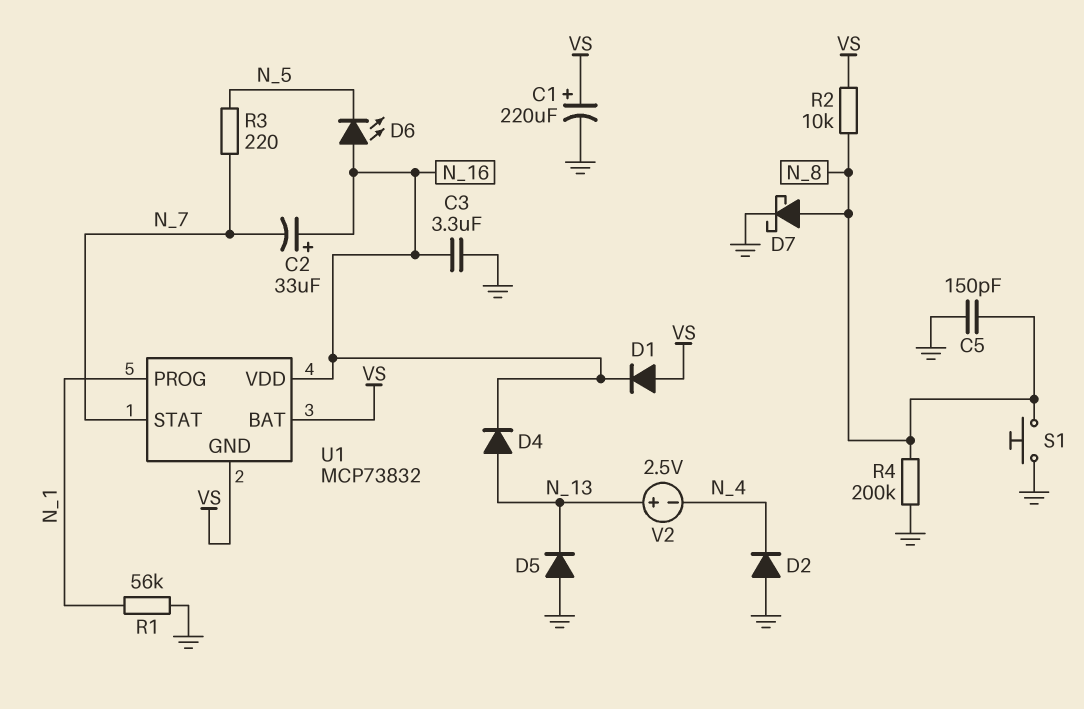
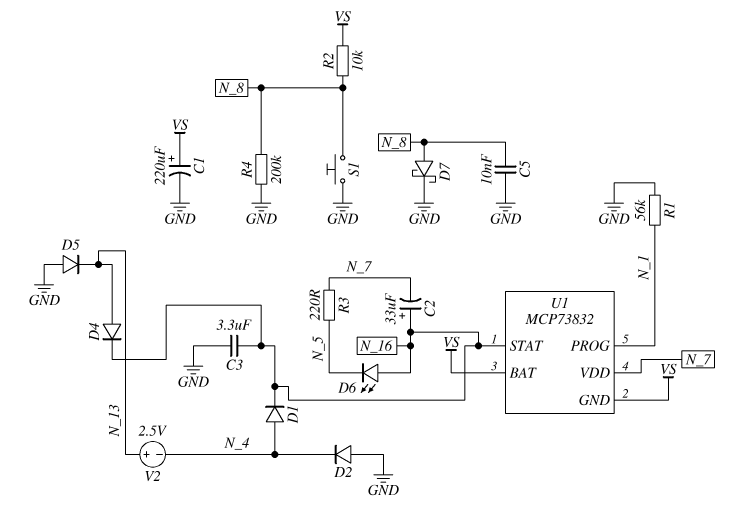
C5: 150pF (GND, N_8) -> 10nF (GND, N_8)
D1: diode (A VS, K N_16) -> diode (A N_4, K N_16)
U1 pin STAT: N_7 -> N_16
U1 pin VDD: N_16 -> N_7

